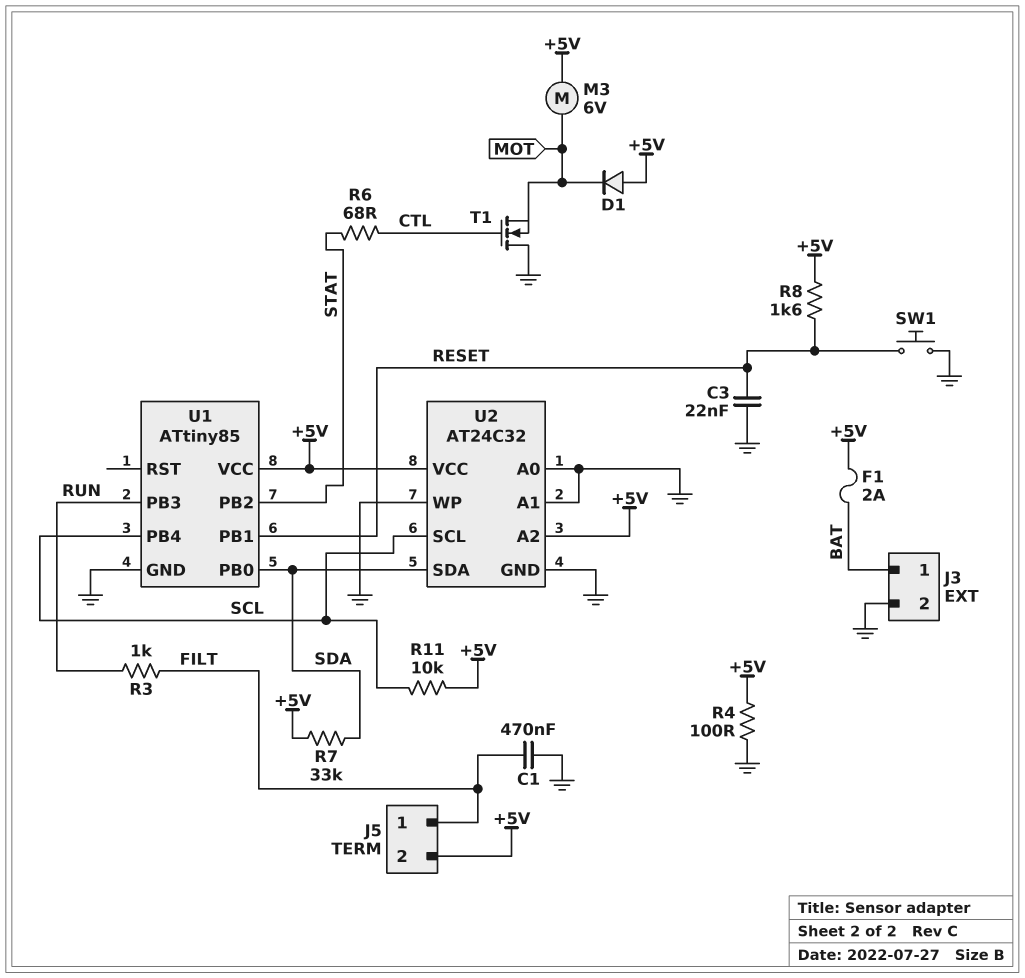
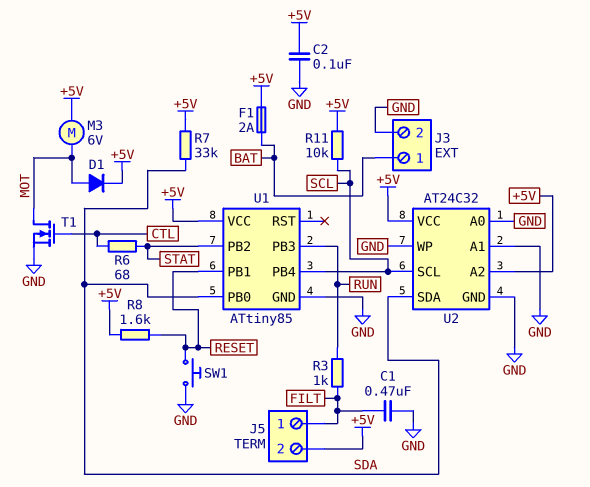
C2: none -> 100nF (+5V, GND)
C3: 22nF (GND, RESET) -> none
D1: diode (A +5V, K MOT) -> diode (A MOT, K +5V)
R4: 100 (+5V, GND) -> none
T1: NMOS (G CTL, D GND, S MOT) -> NMOS (G CTL, D MOT, S GND)

